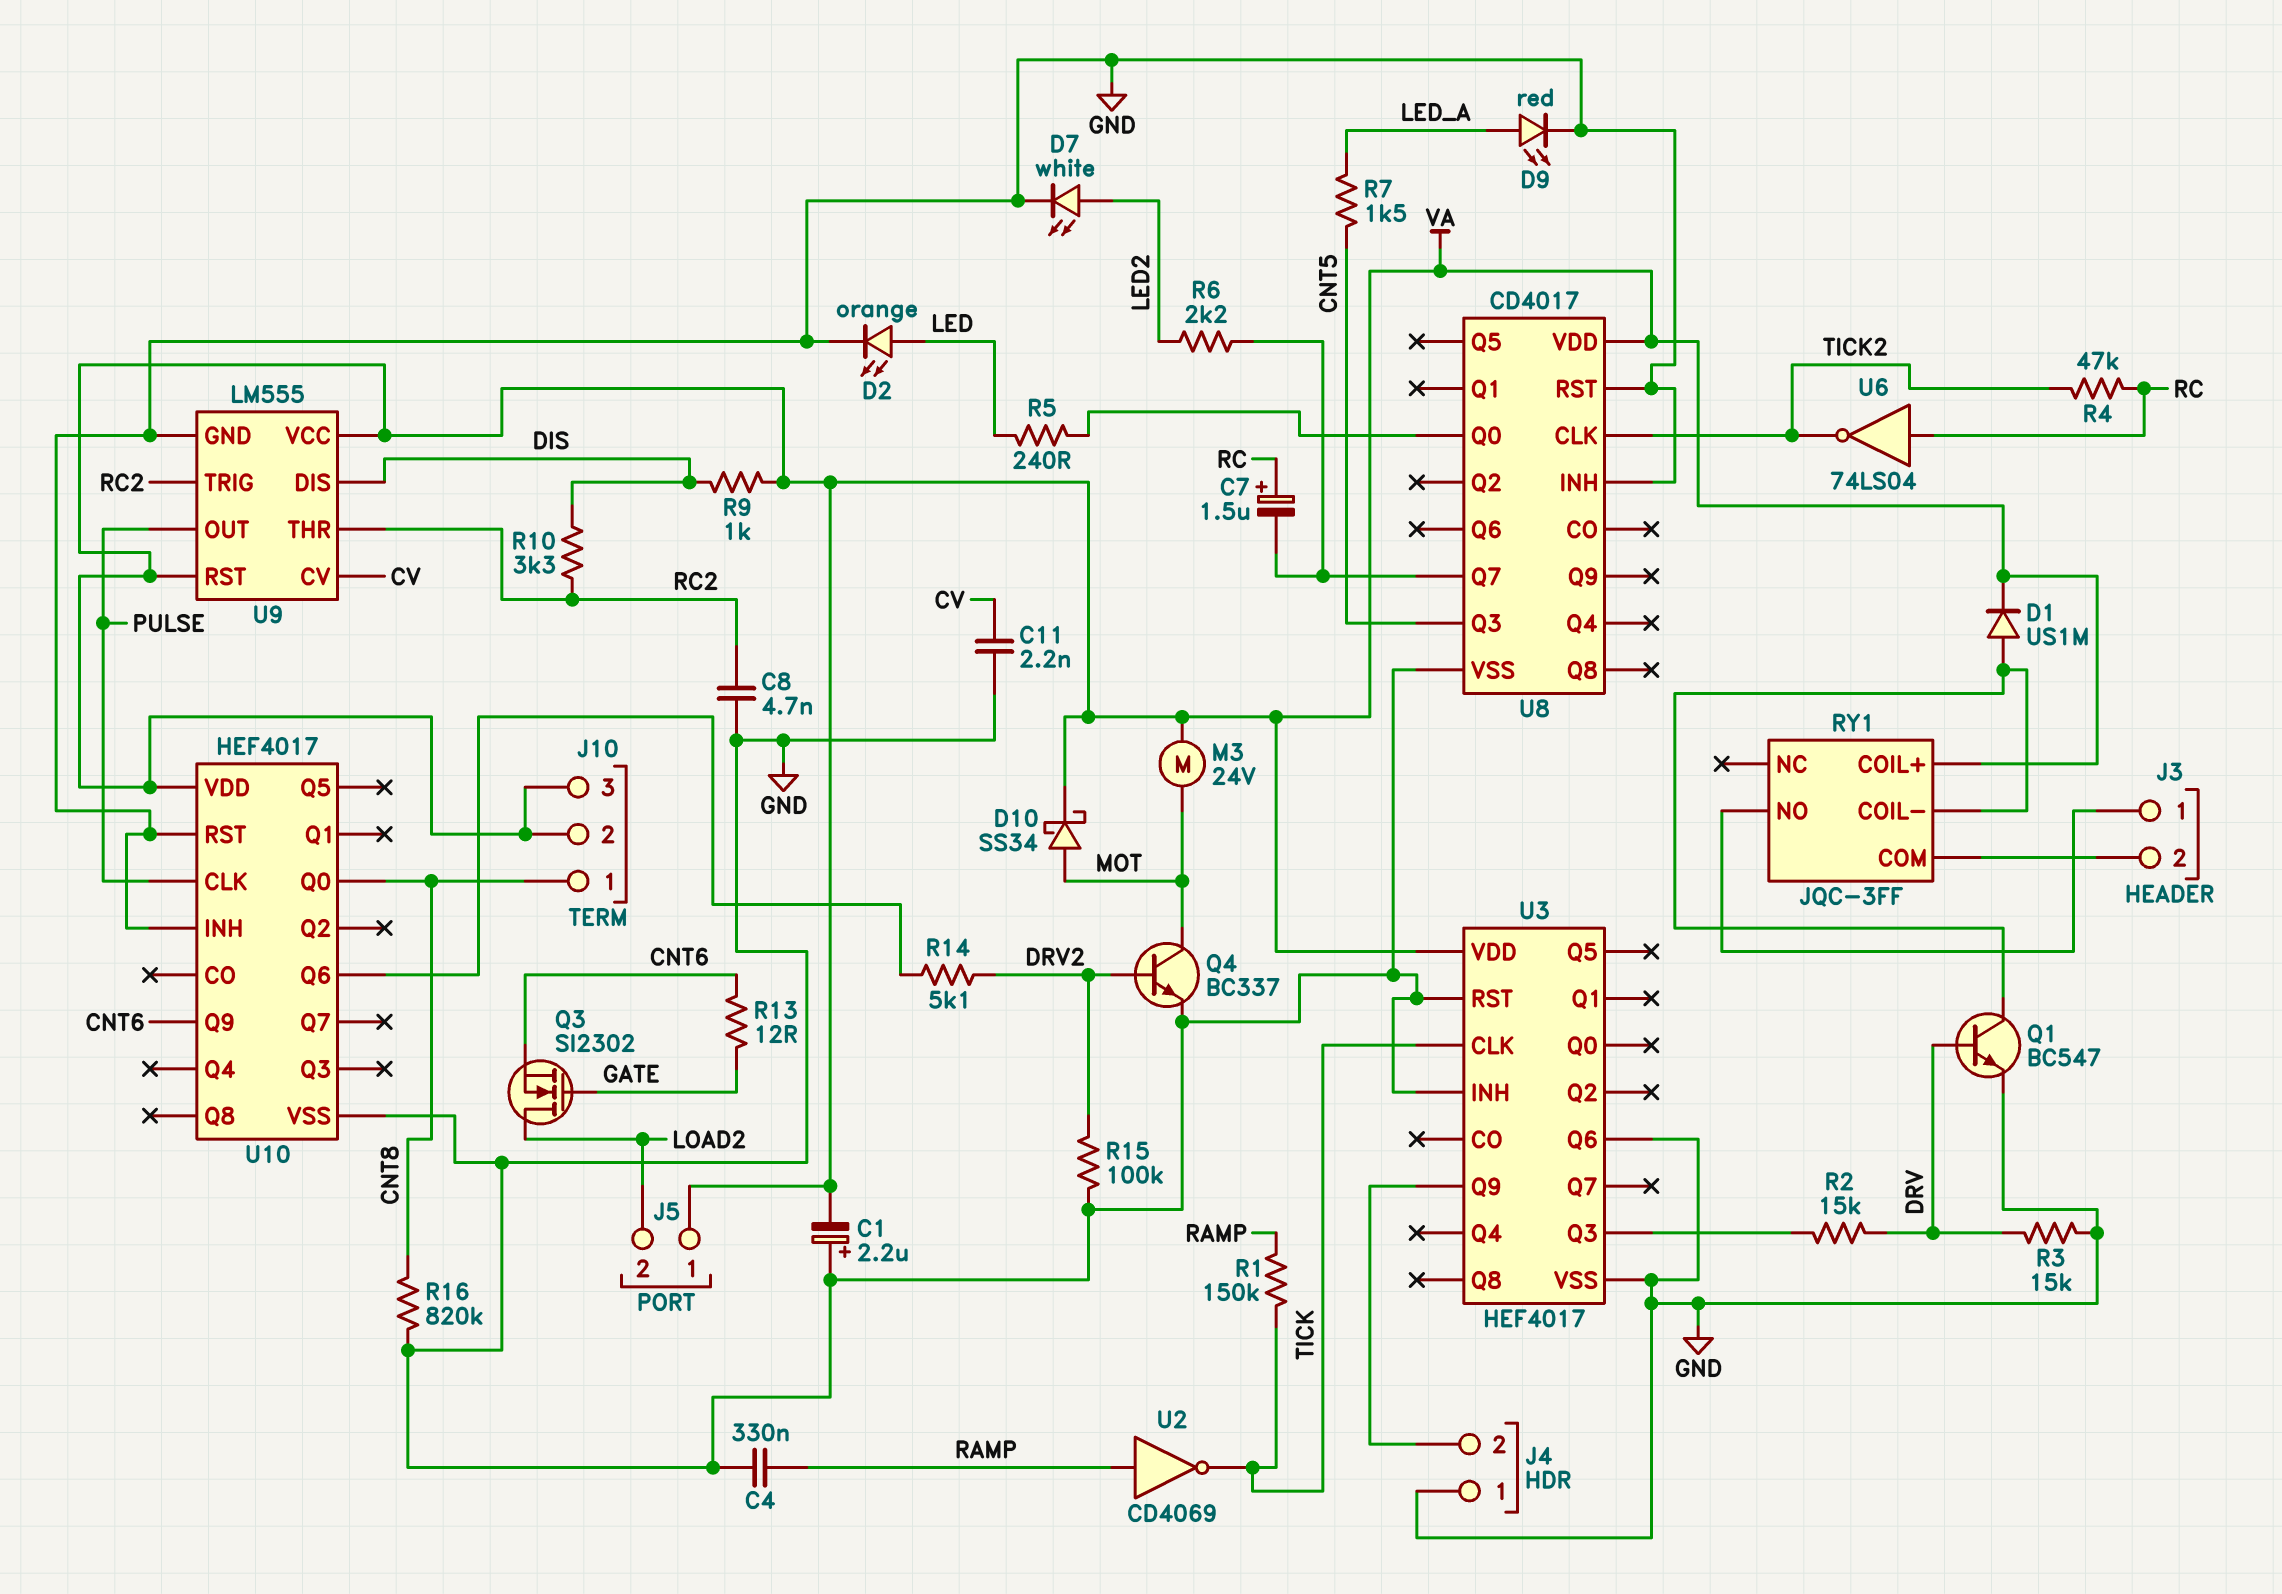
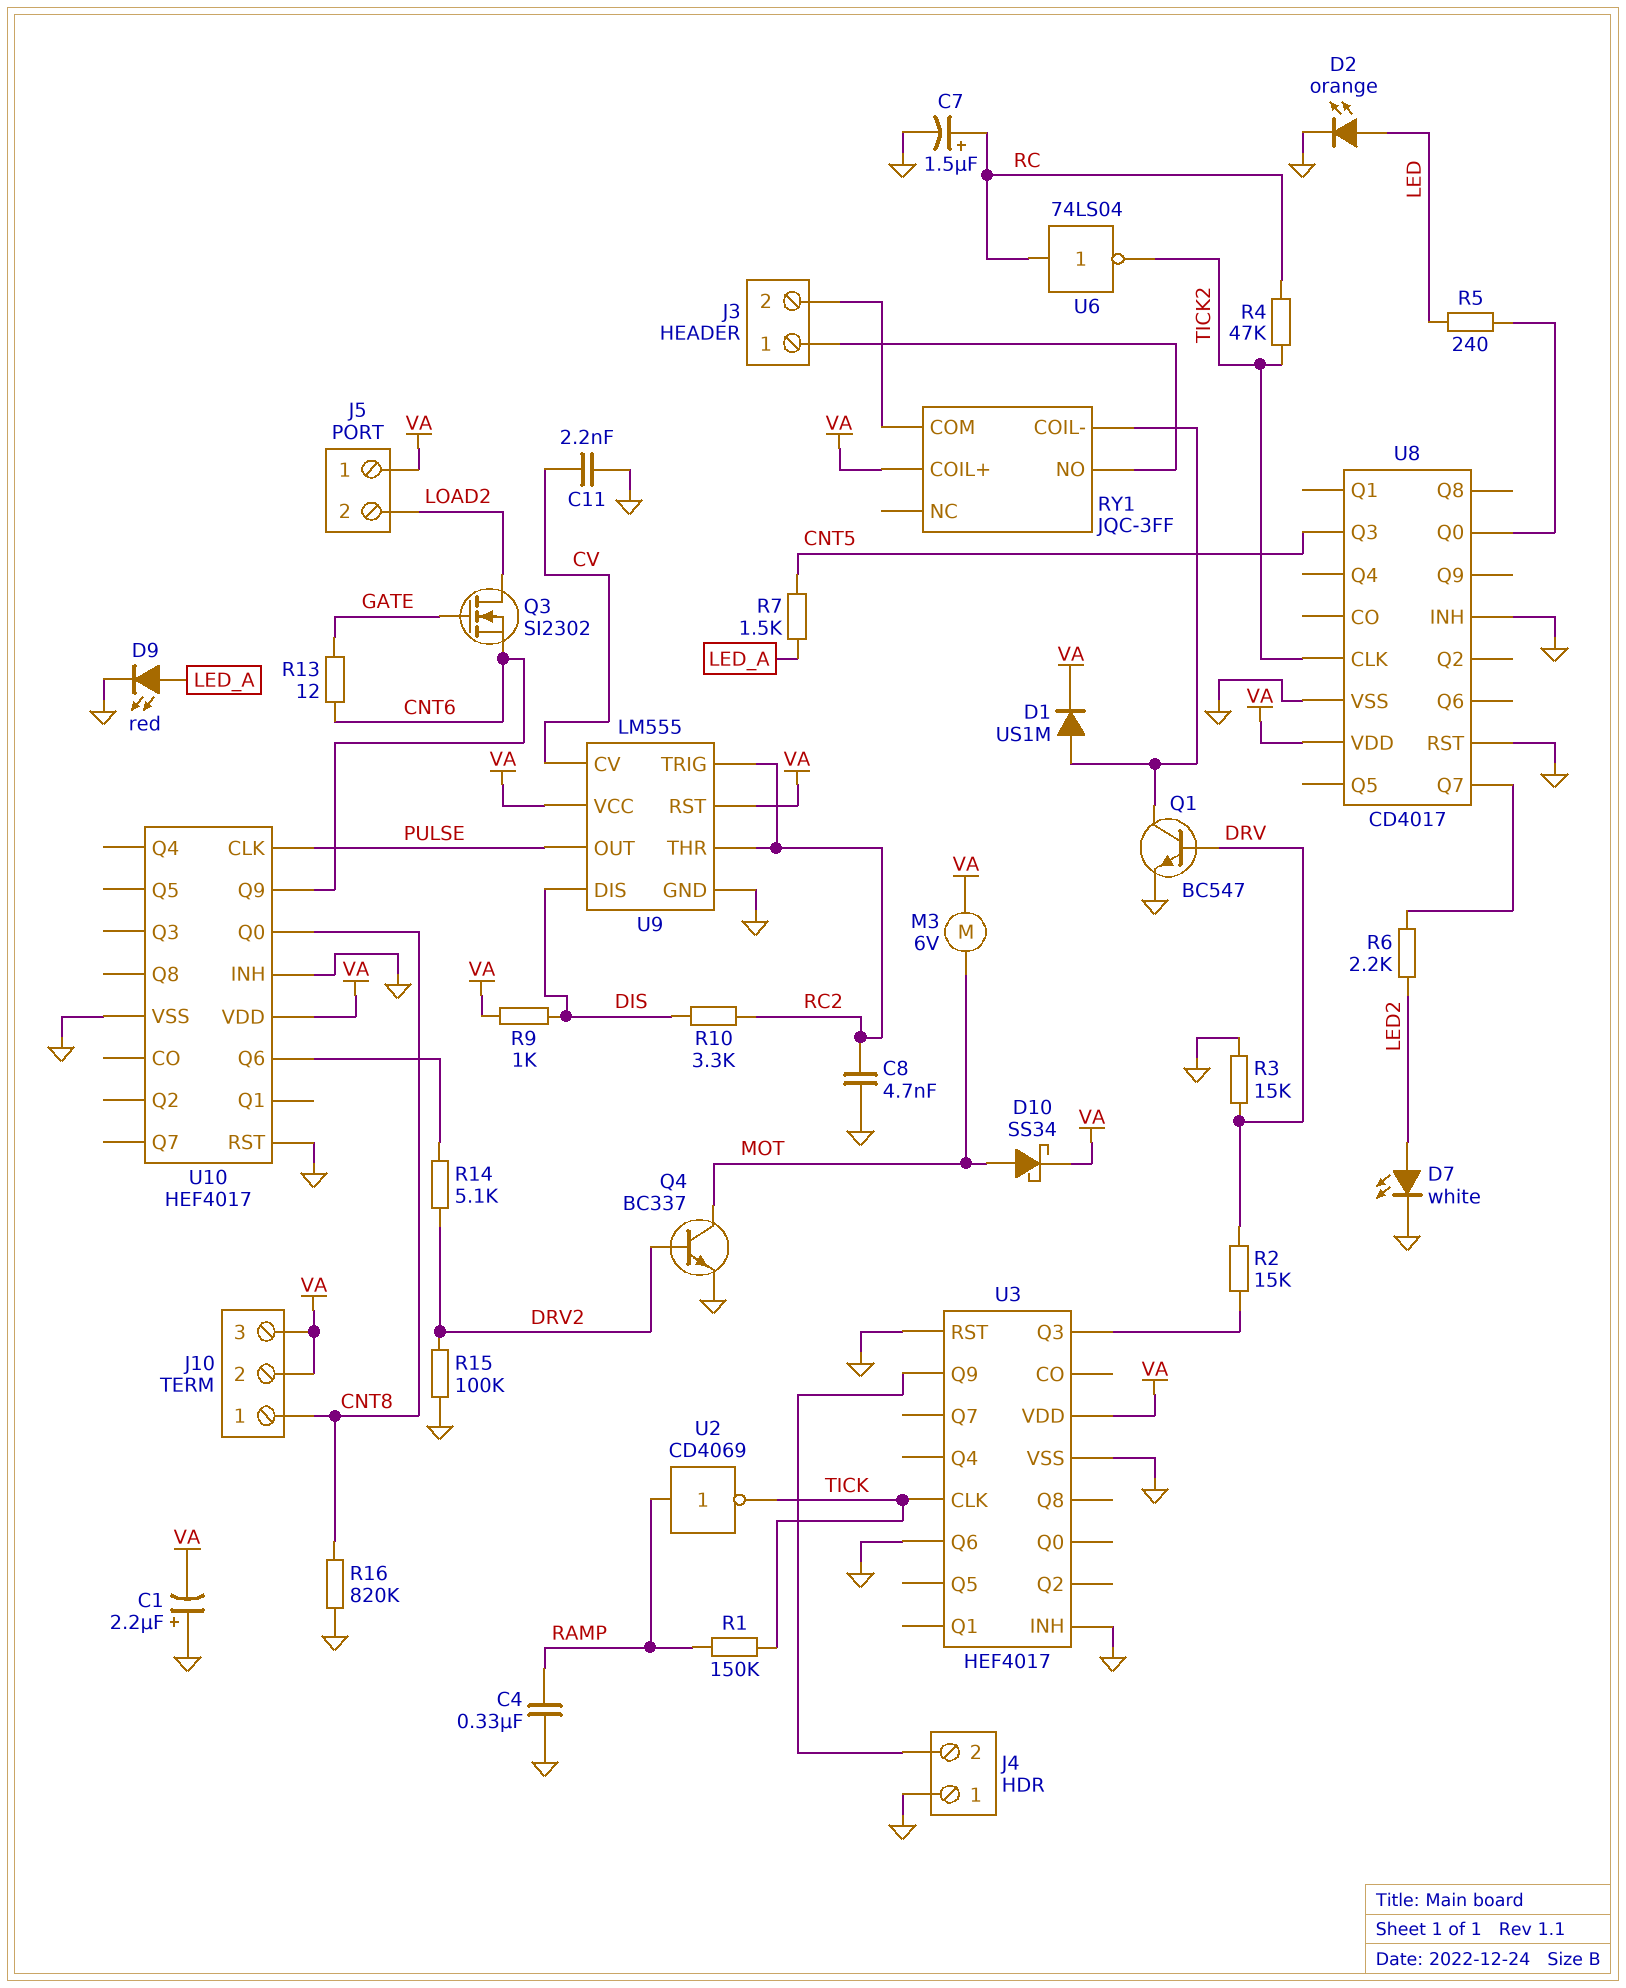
C7: 1.5uF (plus RC, minus U8/Q7) -> 1.5uF (plus RC, minus GND)
M3: motor 24V (MOT, VA) -> motor 6V (MOT, VA)

